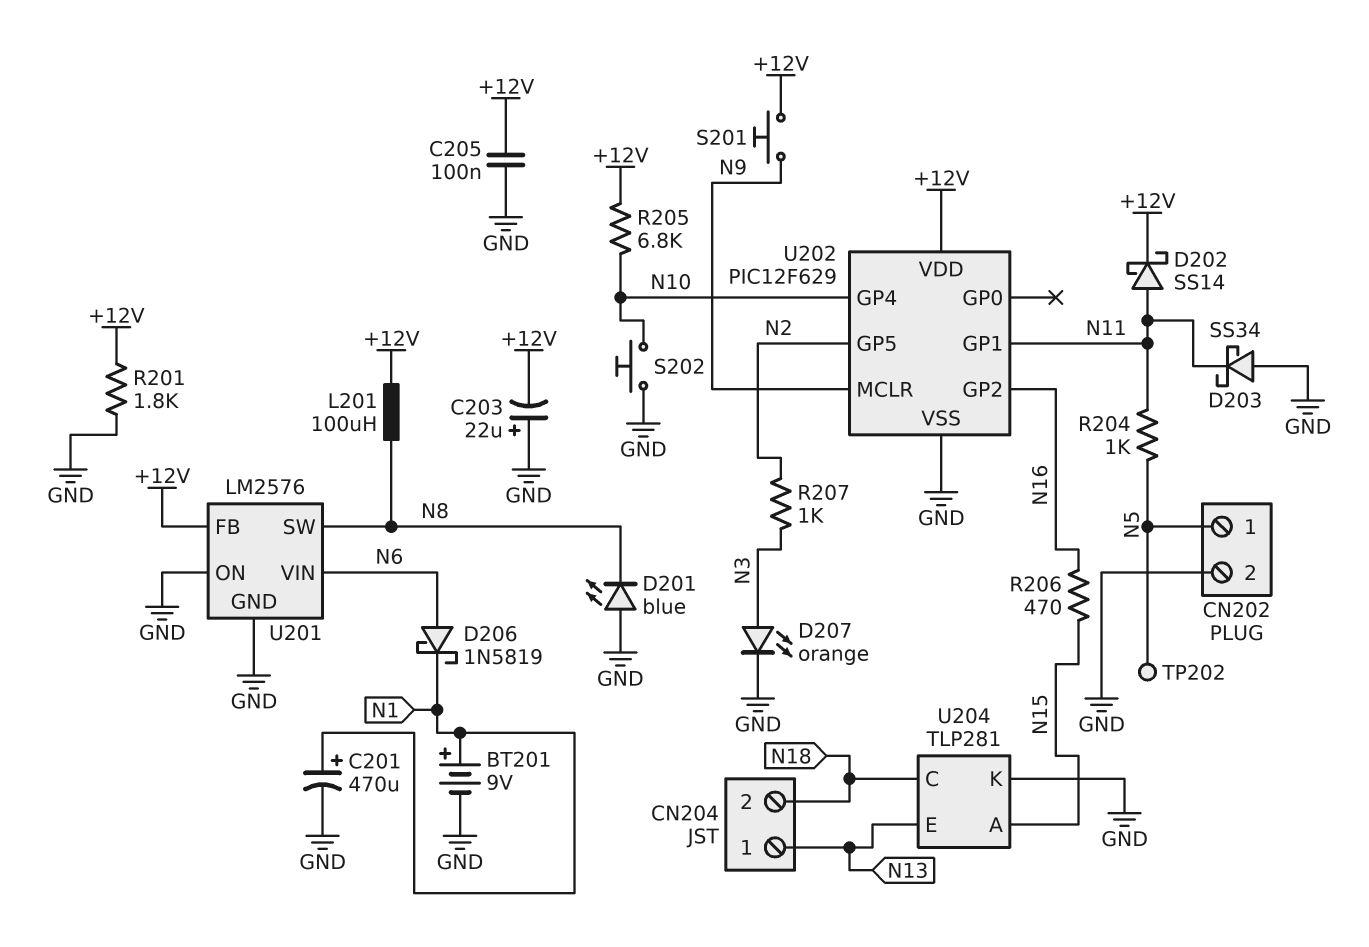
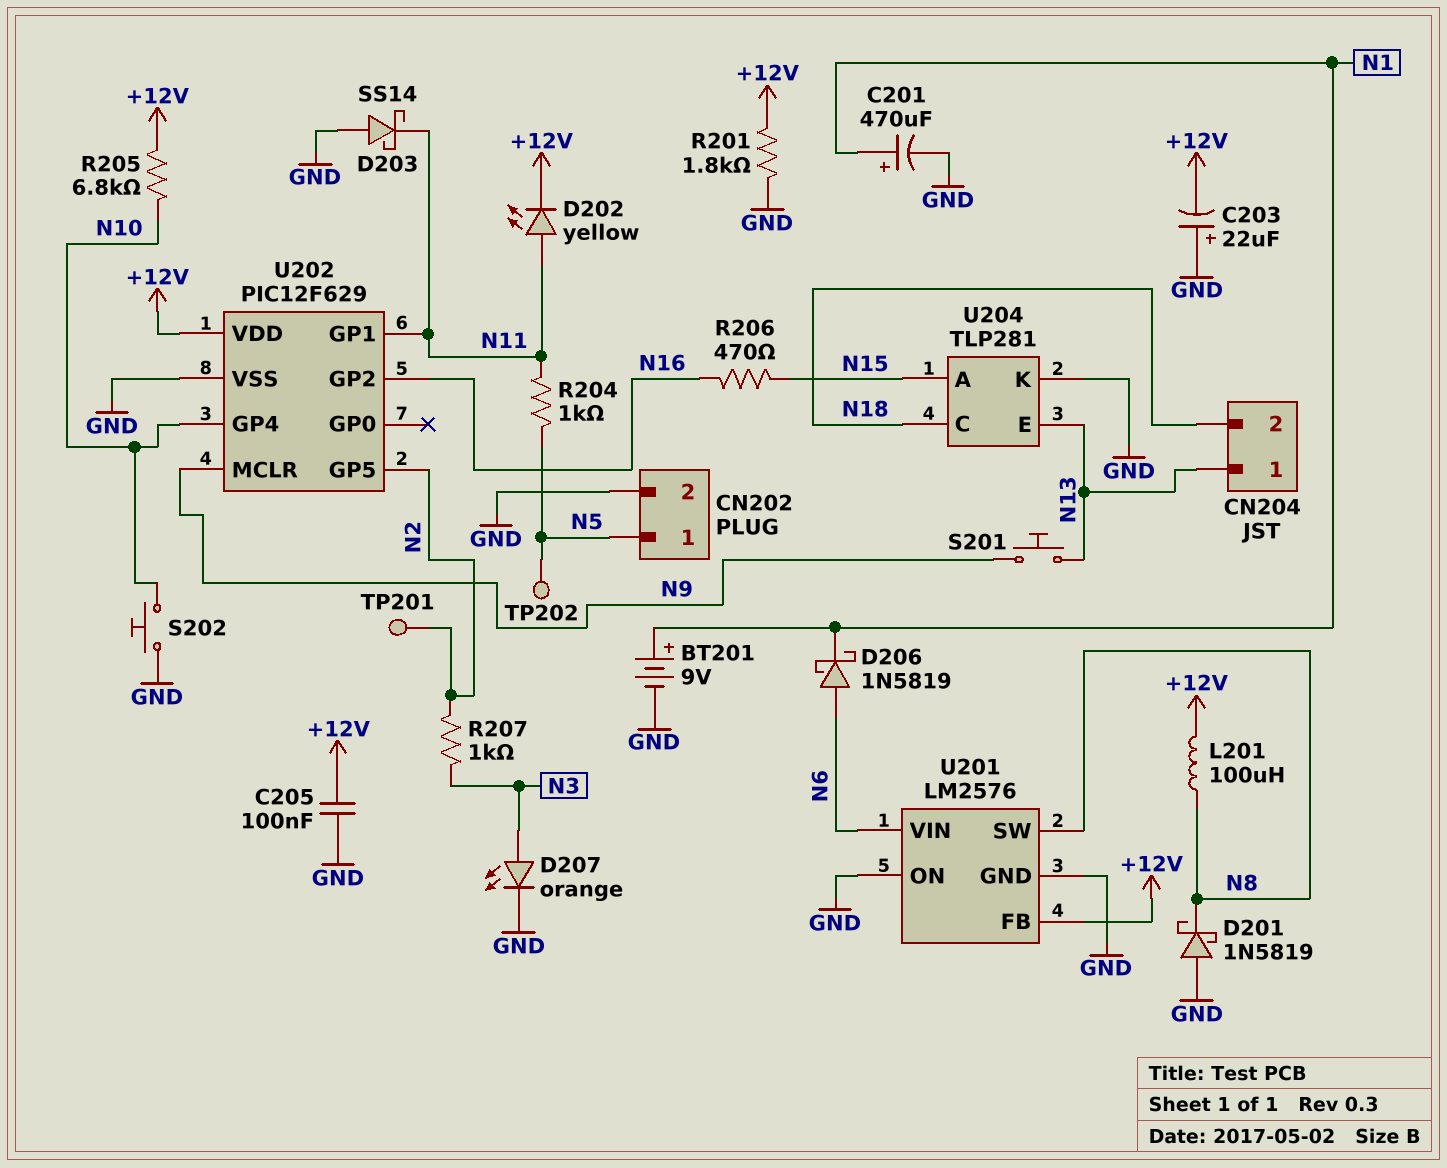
D201: LED blue (A GND, K N8) -> schottky 1N5819 (A GND, K N8)
D202: schottky SS14 (A N11, K +12V) -> LED yellow (A N11, K +12V)
D203: schottky SS34 (A GND, K N11) -> schottky SS14 (A GND, K N11)
S201: button (+12V, N9) -> button (N9, N13)
TP201: none -> test point (N2)

